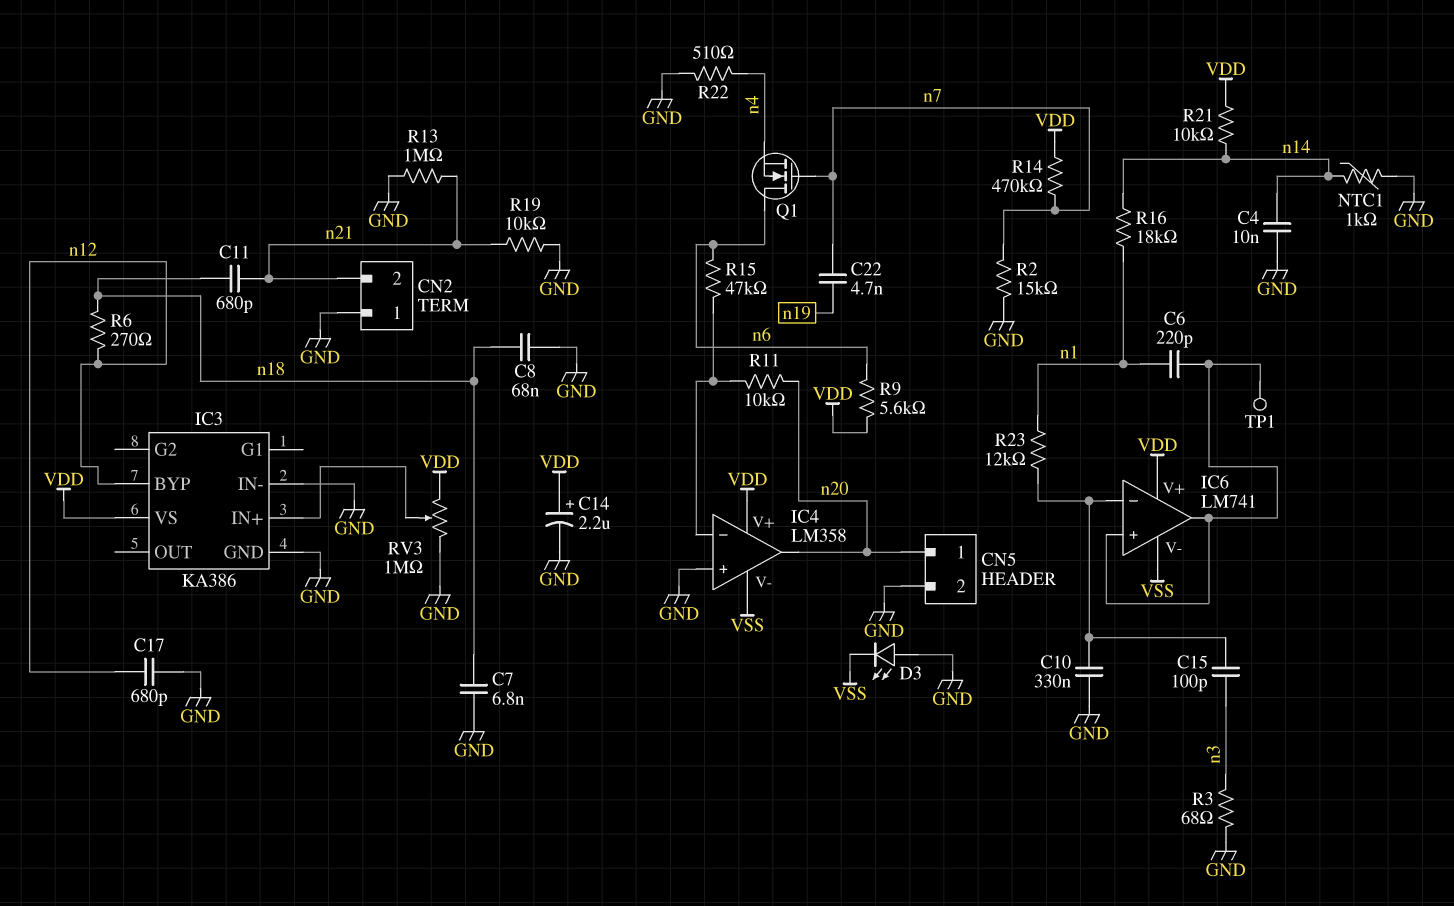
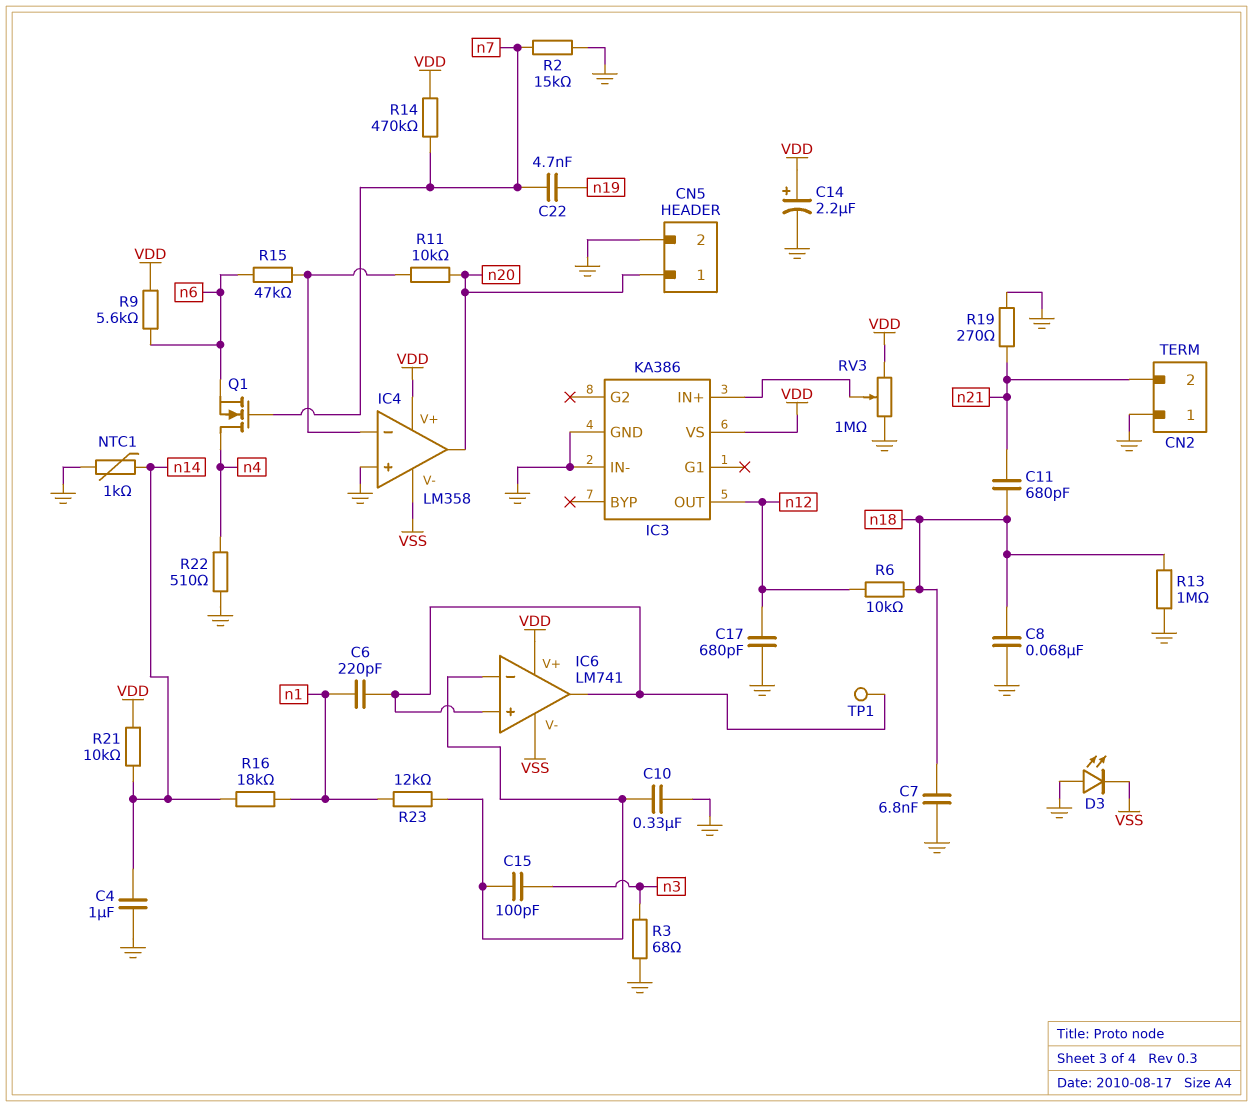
C4: 10nF (GND, n14) -> 1uF (GND, n14)
IC3 pin BYP: n12 -> none
IC3 pin OUT: none -> n12
Q1: NMOS (G n7, D n6, S n4) -> NMOS (G n7, D n4, S n6)
R6: 270 (n12, n18) -> 10k (n12, n18)
R13: 1M (GND, n21) -> 1M (GND, n18)
R19: 10k (GND, n21) -> 270 (GND, n21)

